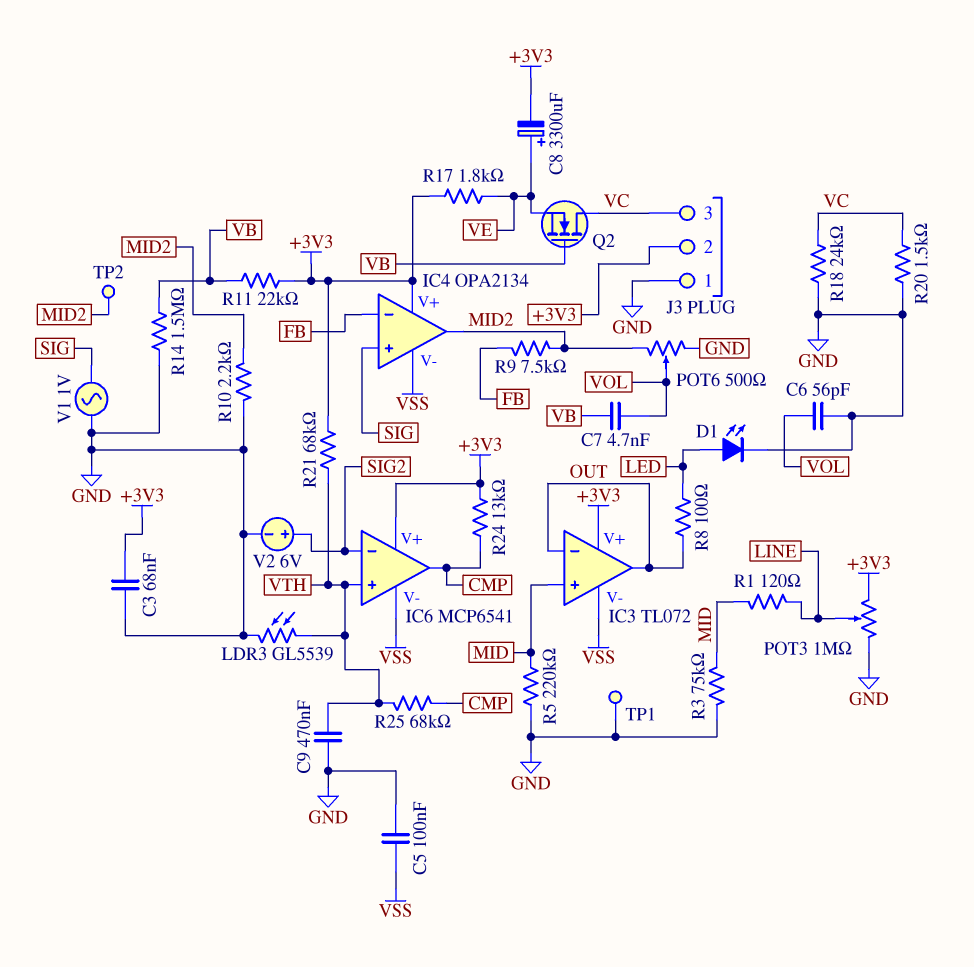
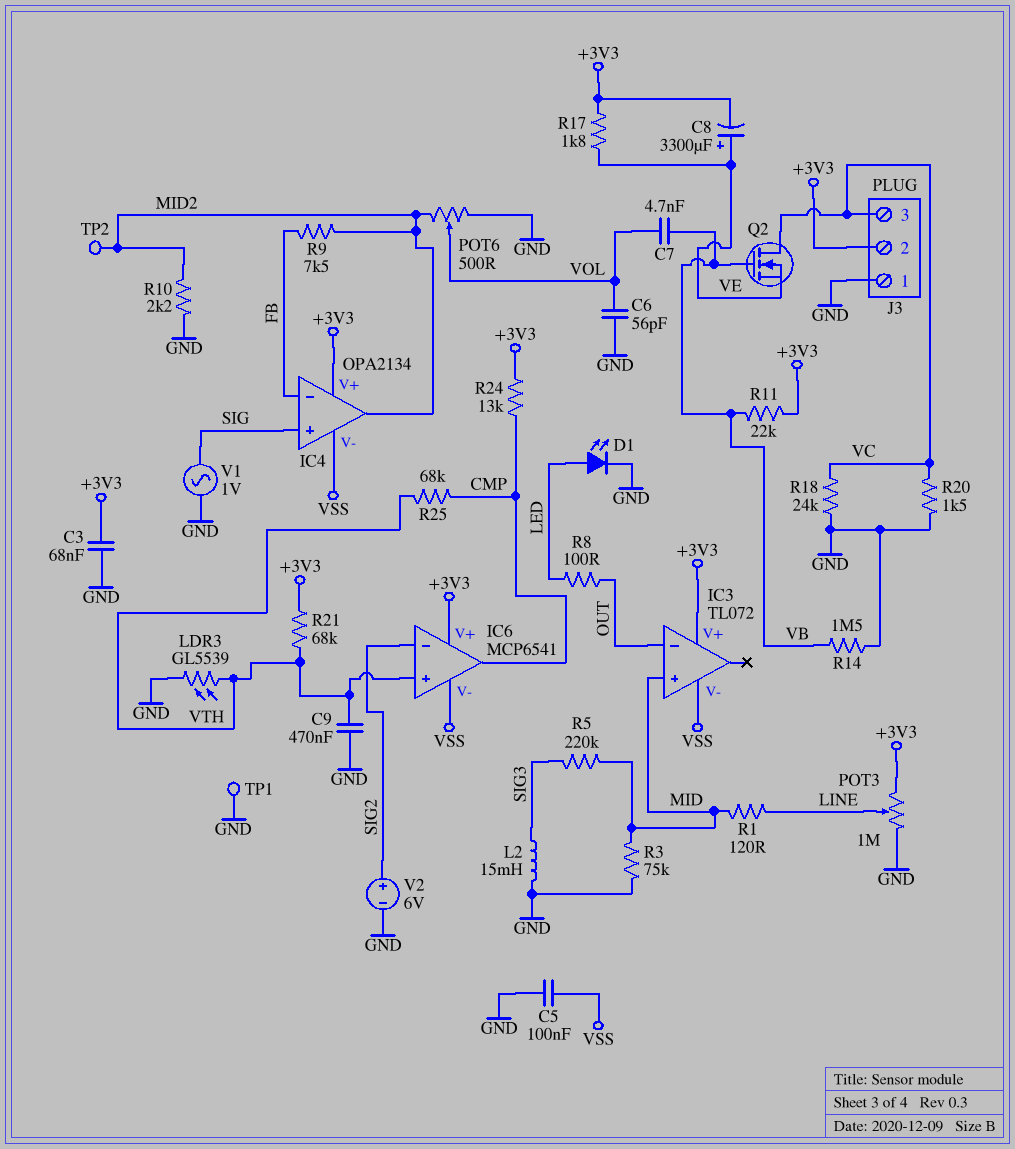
IC3 pin out: OUT -> none
L2: none -> 15mH (GND, SIG3)
R5: 220k (GND, MID) -> 220k (MID, SIG3)

